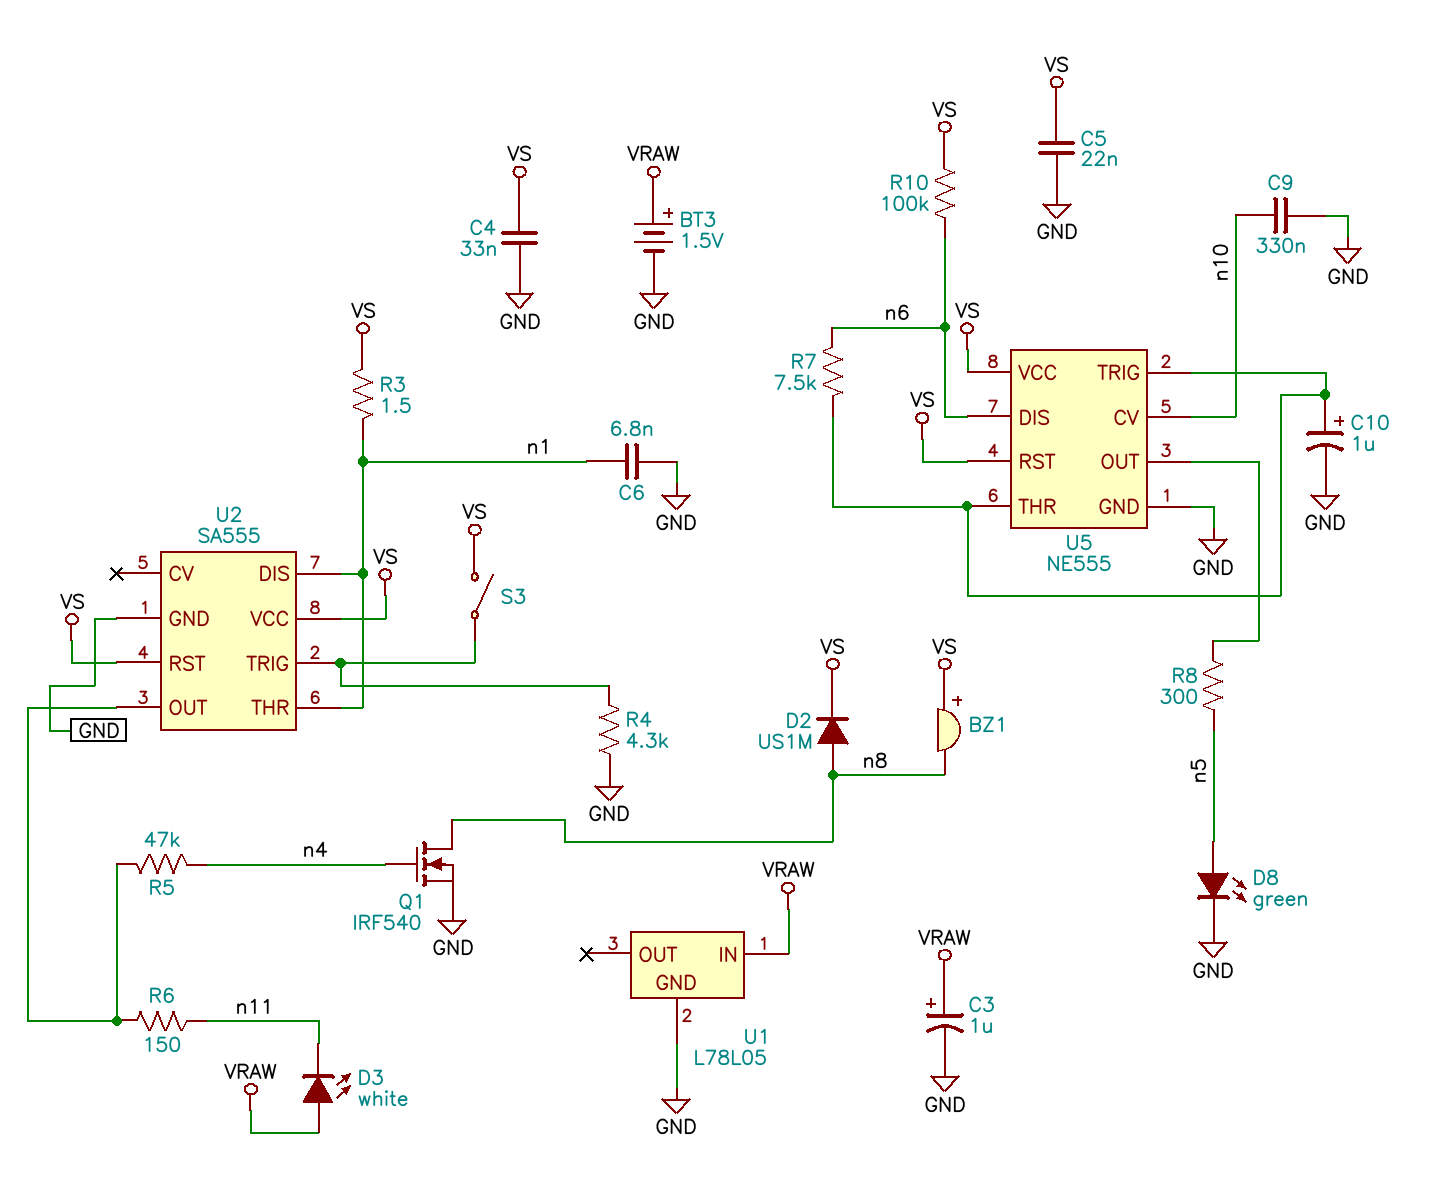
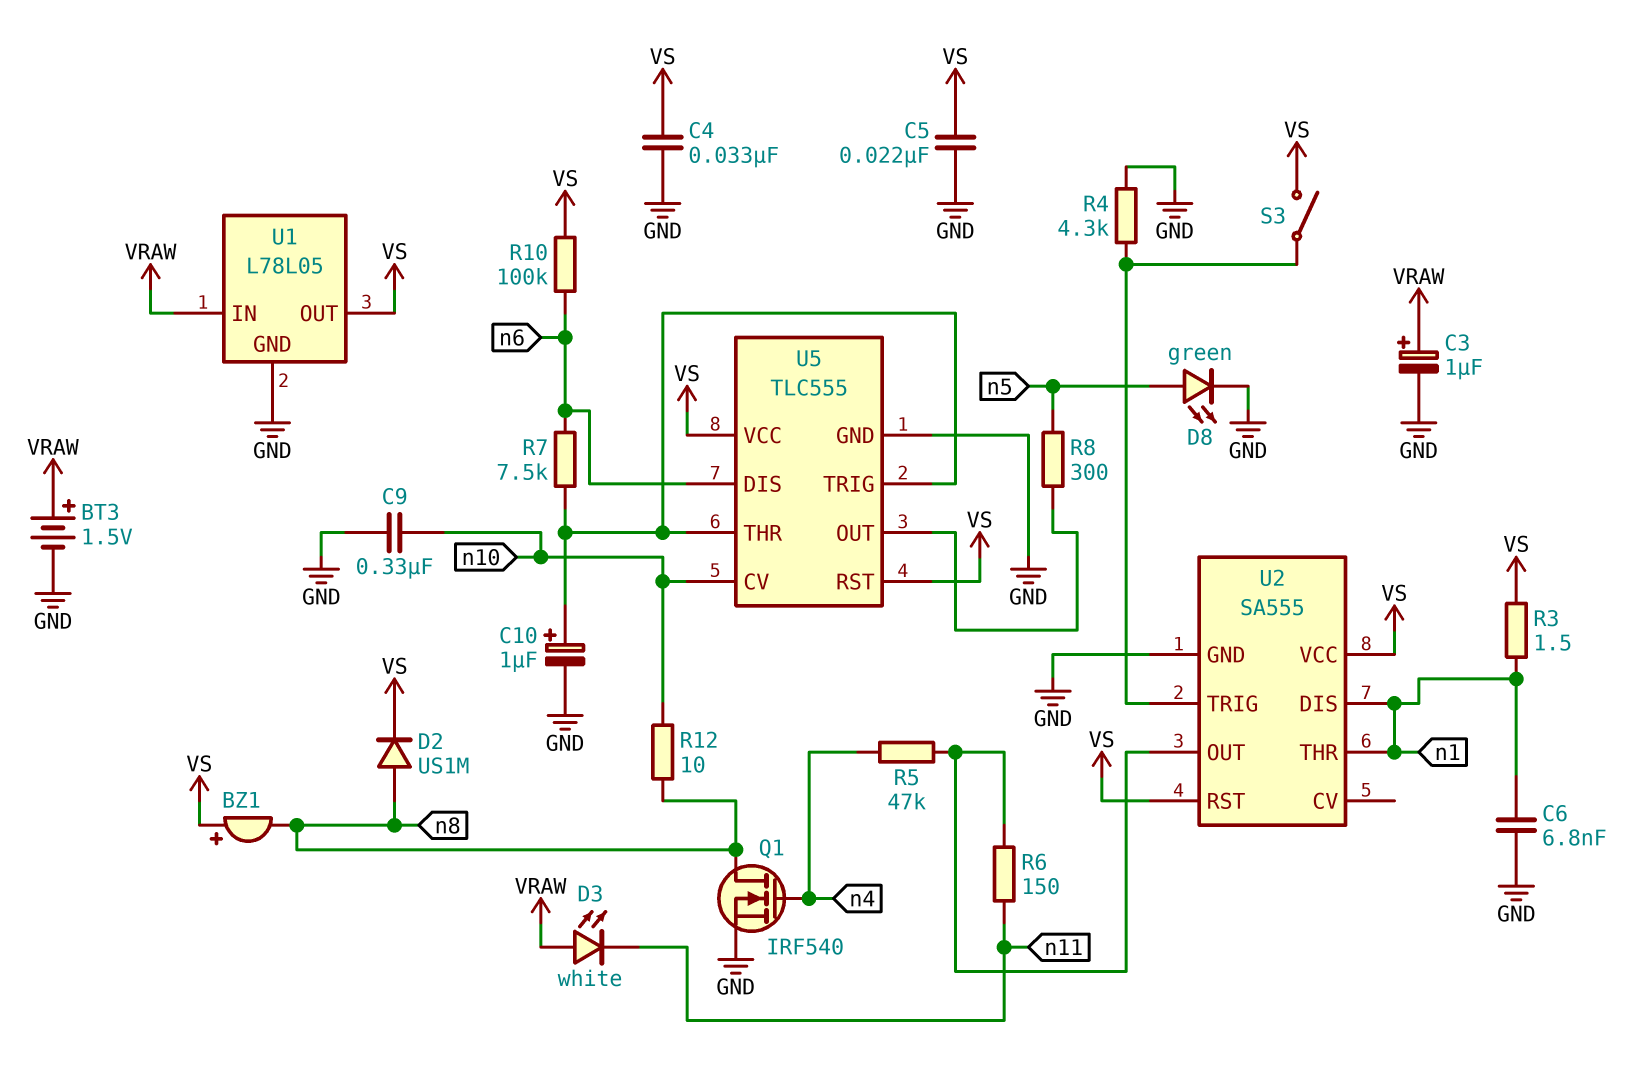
R12: none -> 10 (n8, n10)
U1 pin OUT: none -> VS
U5: NE555 -> TLC555

